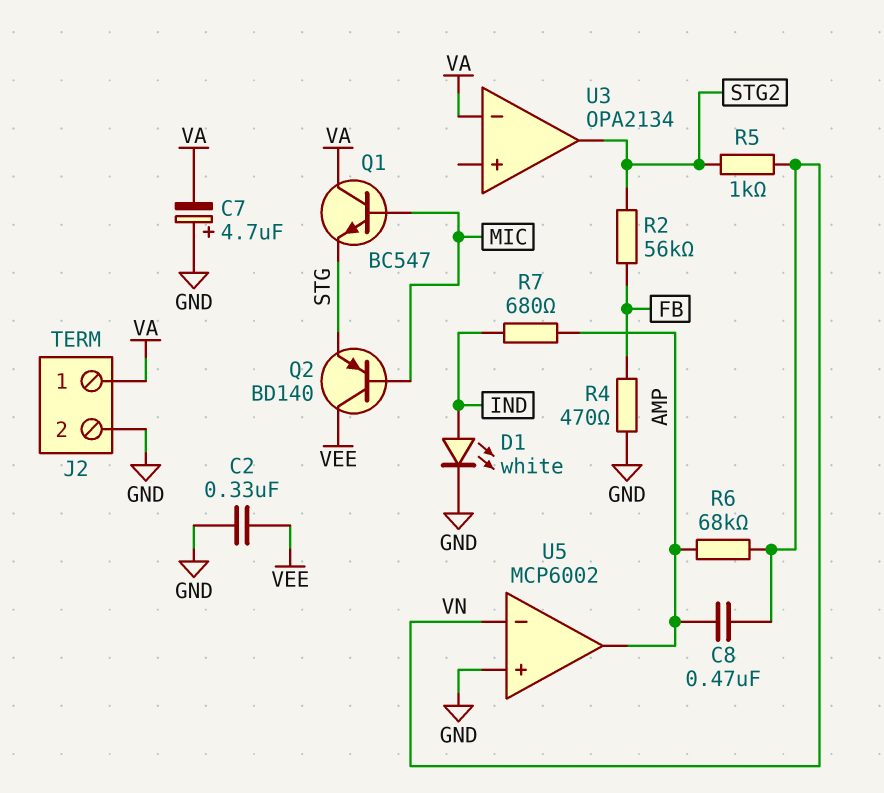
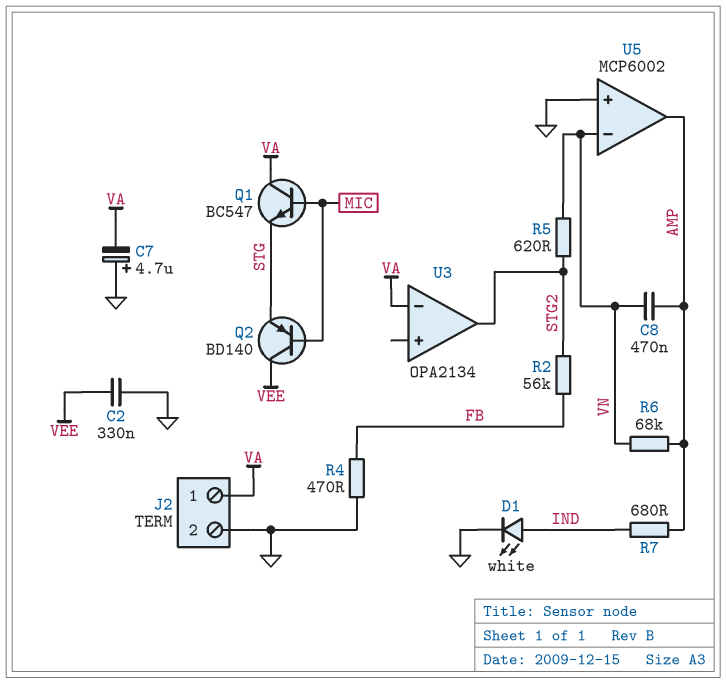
R5: 1k (STG2, VN) -> 620 (STG2, VN)

